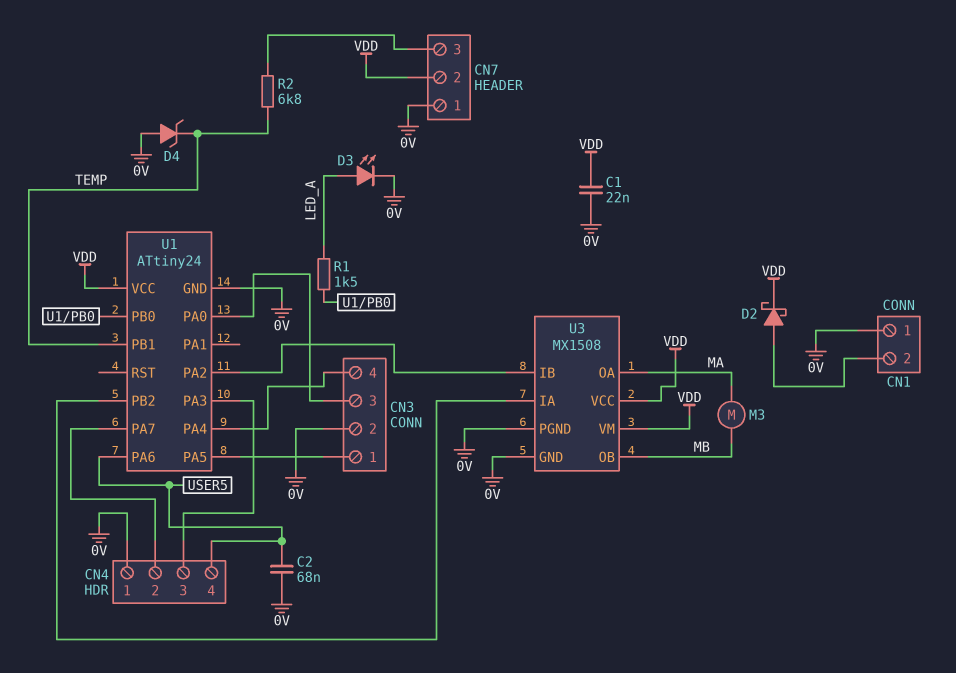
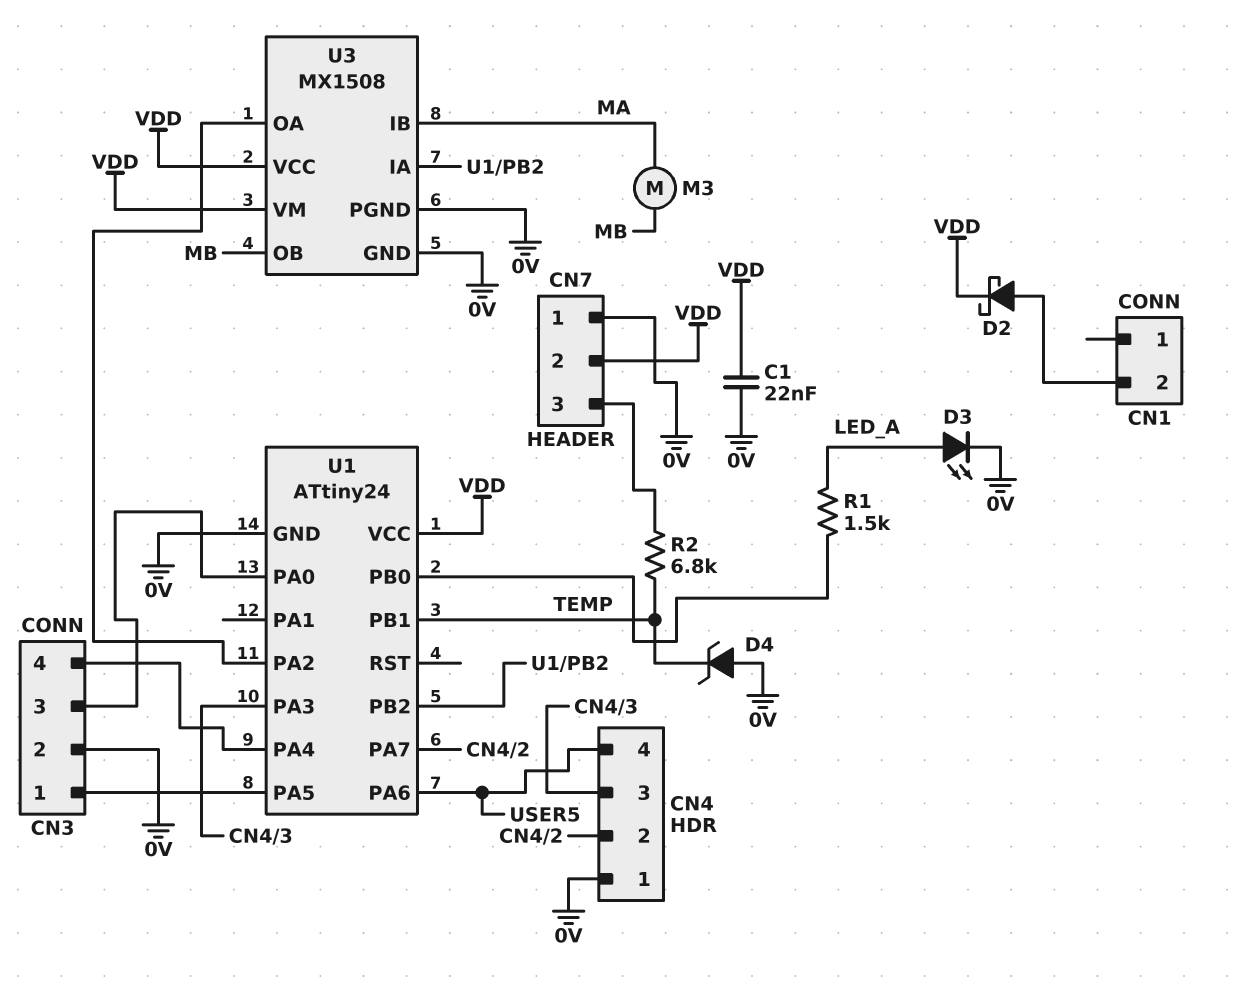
C2: 68nF (0V, USER5) -> none
CN1 pin 1: 0V -> none
U3 pin IB: U1/PA2 -> MA
U3 pin OA: MA -> U1/PA2

